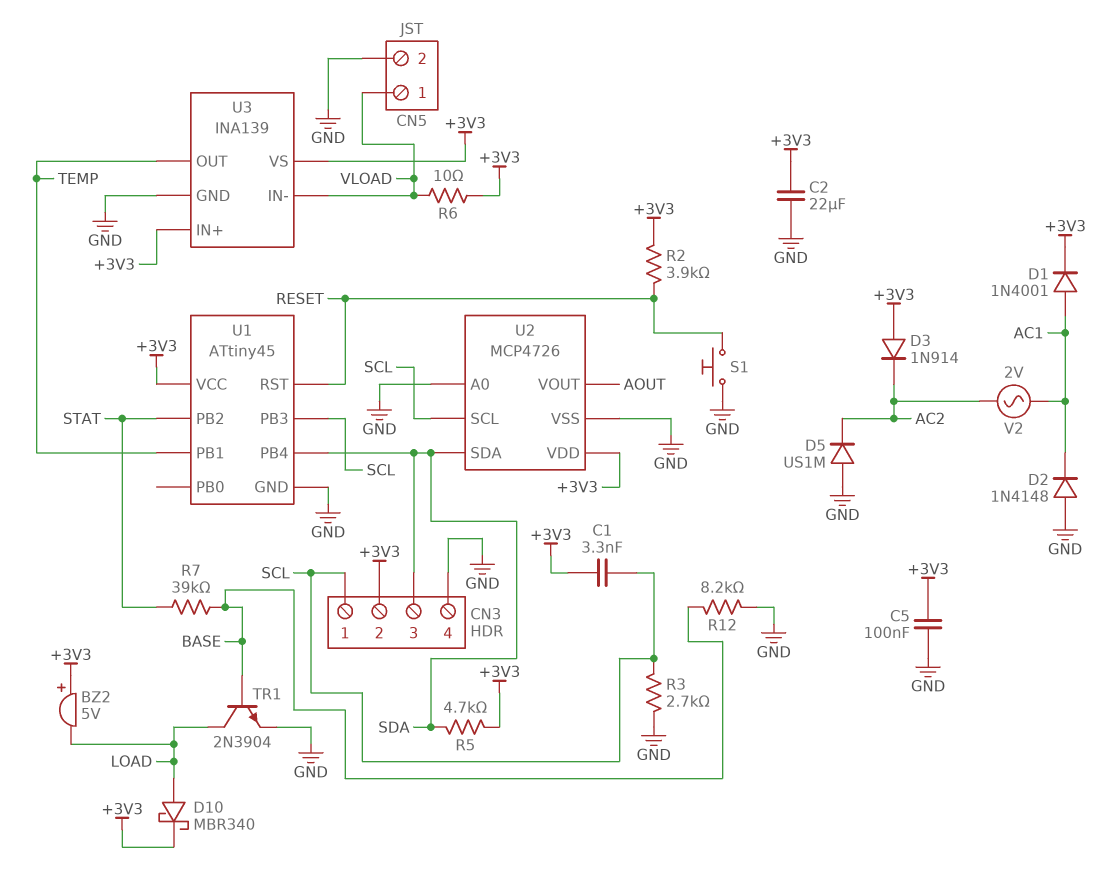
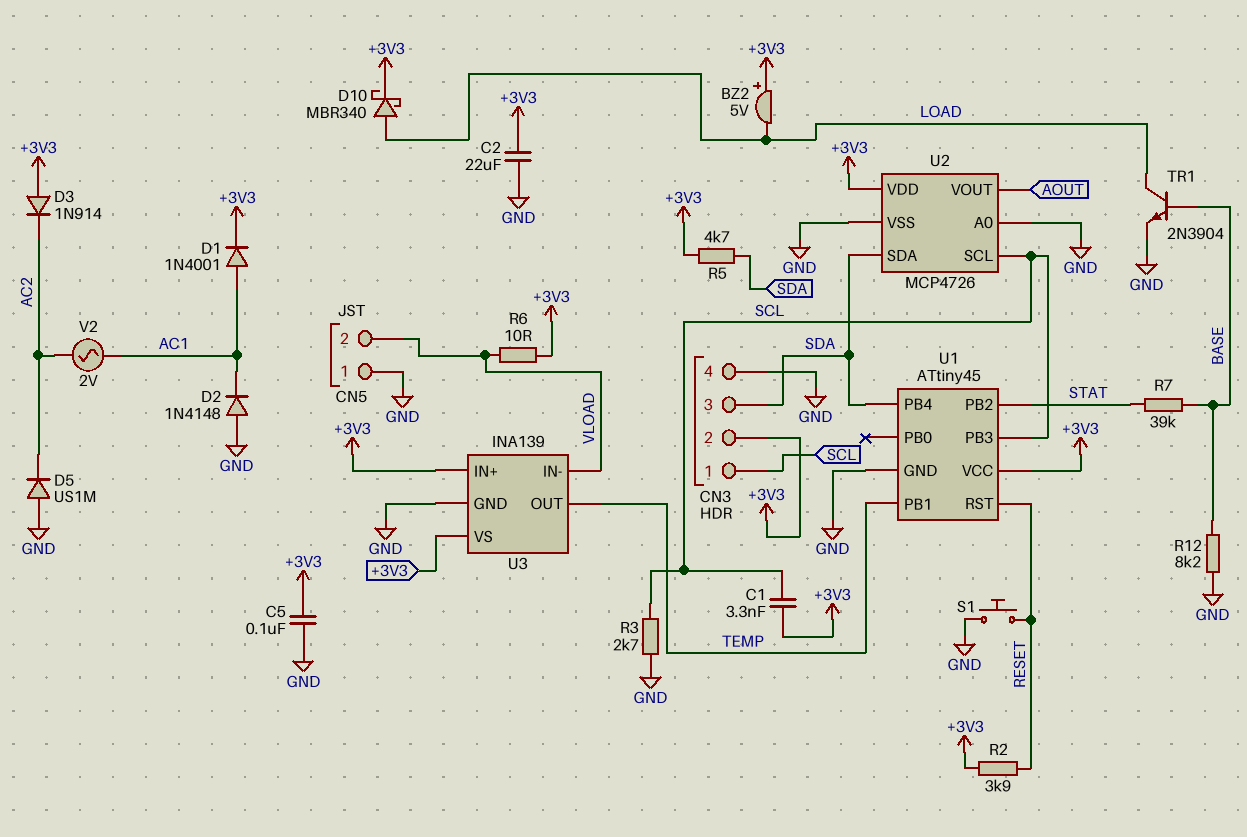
CN5 pin 1: VLOAD -> GND
CN5 pin 2: GND -> VLOAD

